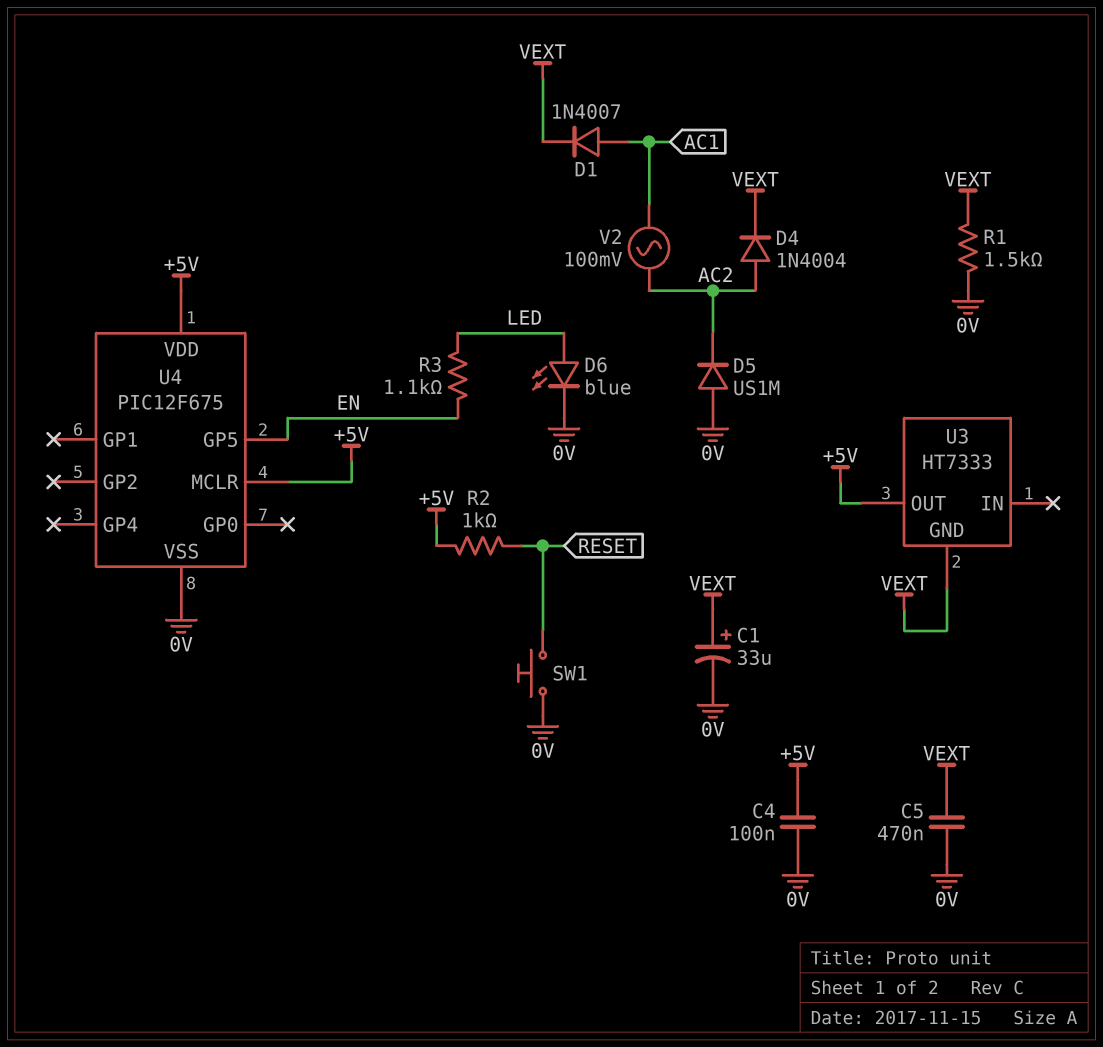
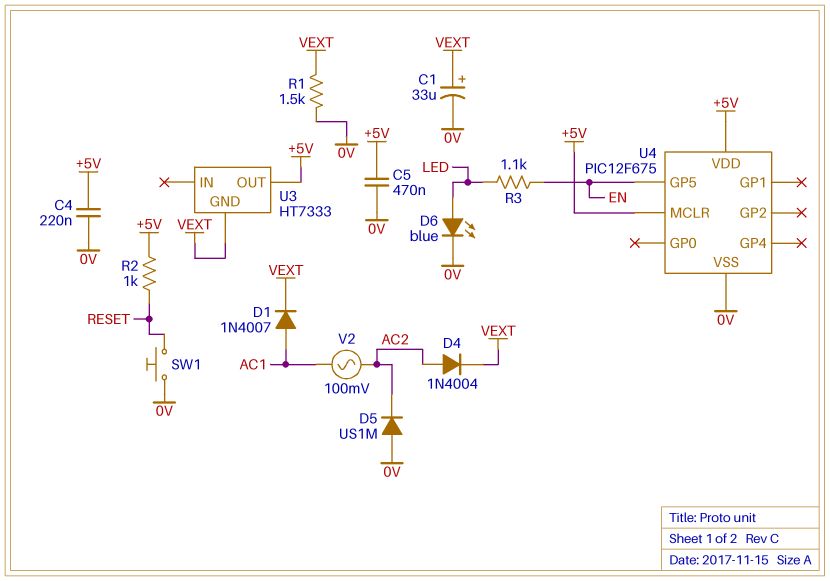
C4: 100nF (+5V, 0V) -> 220nF (+5V, 0V)
C5: 470nF (0V, VEXT) -> 470nF (+5V, 0V)

